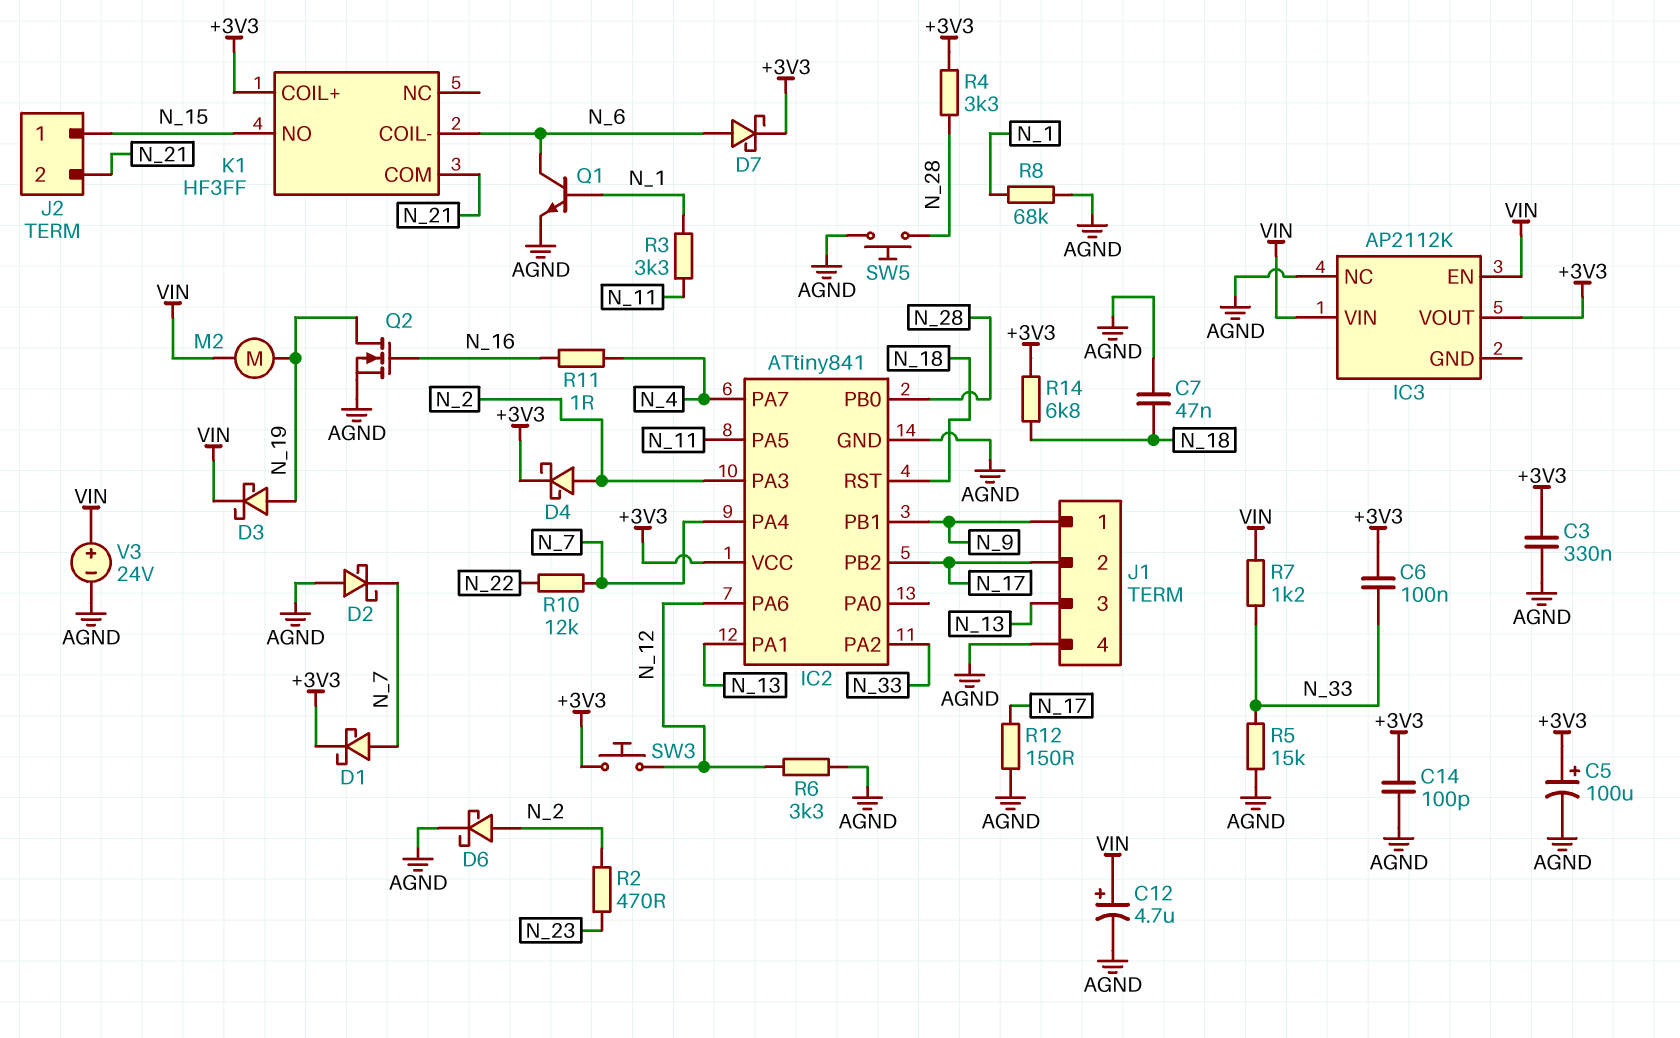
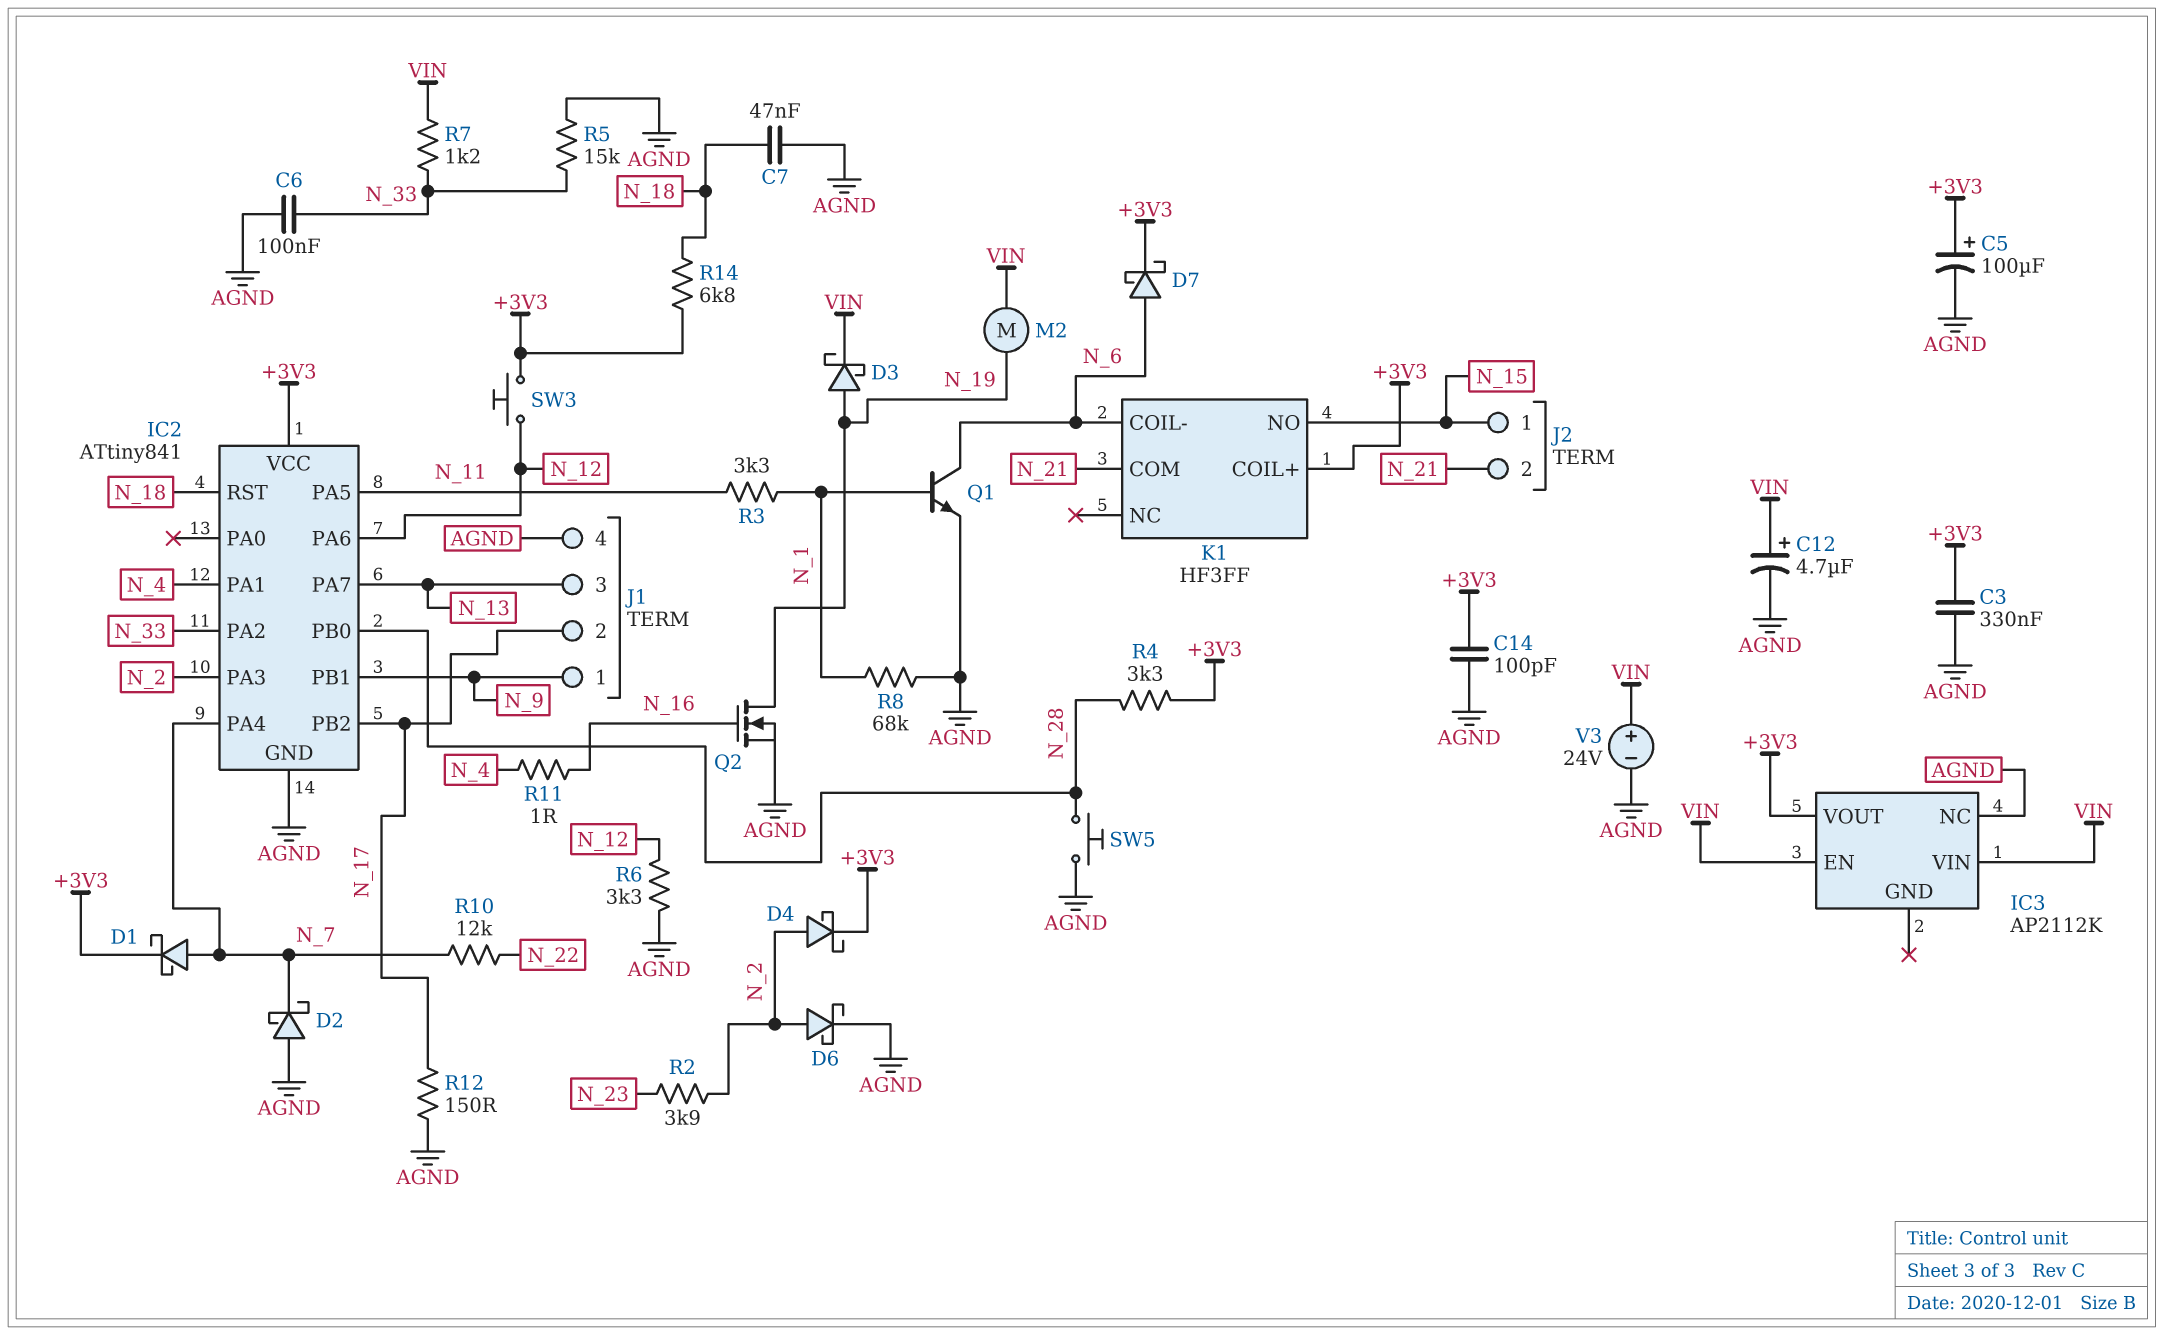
C6: 100nF (+3V3, N_33) -> 100nF (AGND, N_33)
IC2 pin PA1: N_13 -> N_4
IC2 pin PA7: N_4 -> N_13
R2: 470 (N_2, N_23) -> 3.9k (N_2, N_23)

